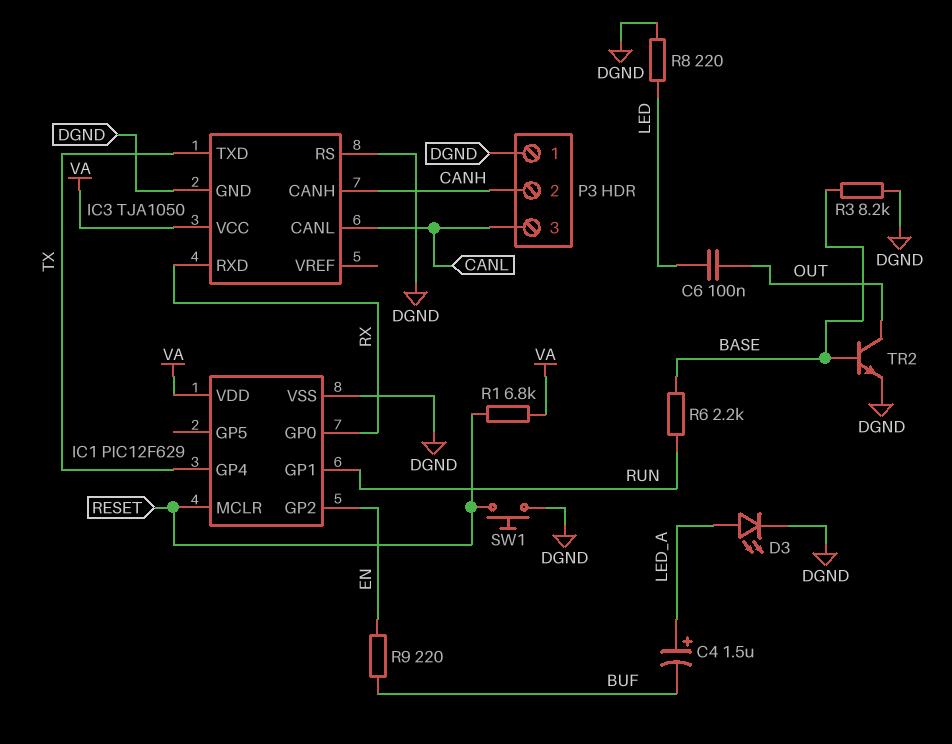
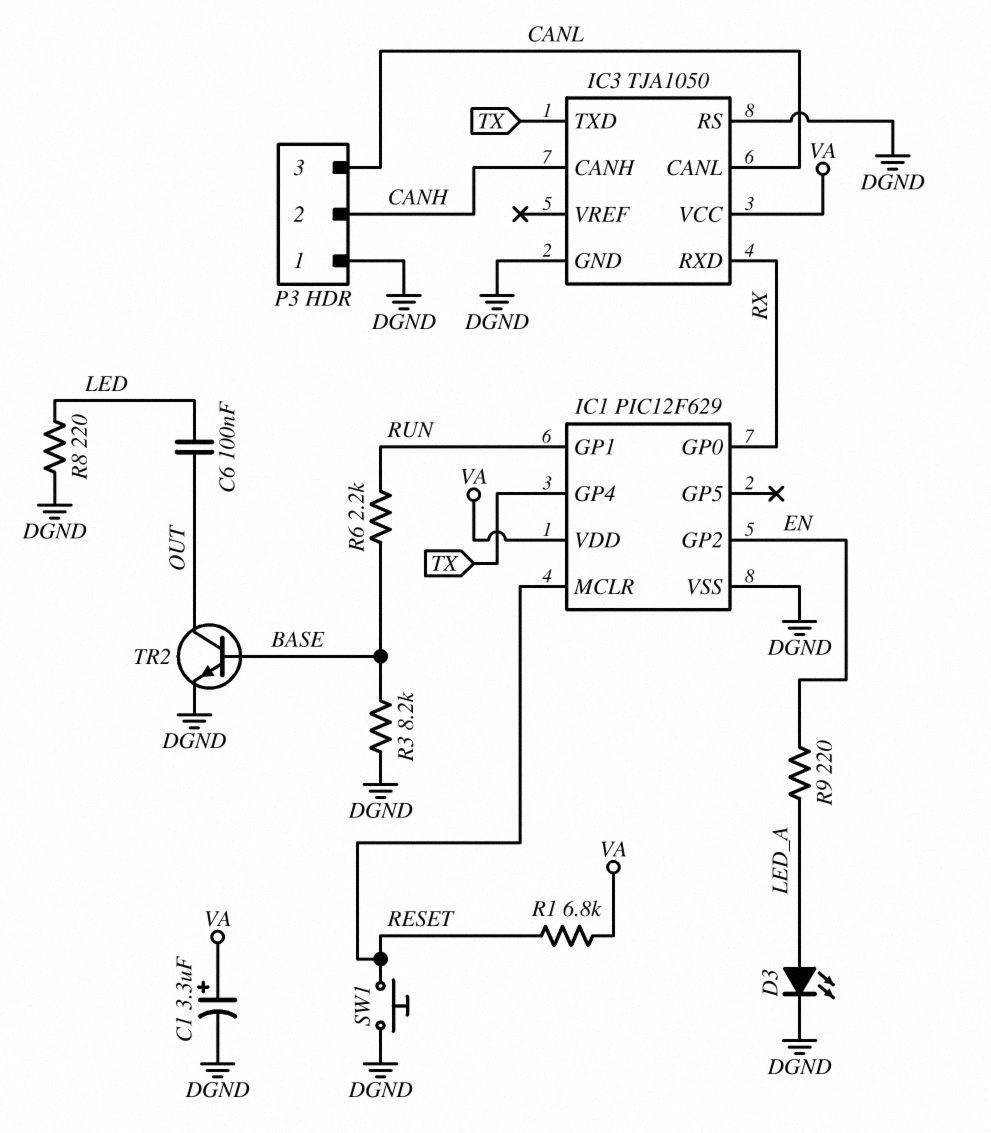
C1: none -> 3.3uF (plus VA, minus DGND)
C4: 1.5uF (plus LED_A, minus BUF) -> none
R9: 220 (BUF, EN) -> 220 (EN, LED_A)

